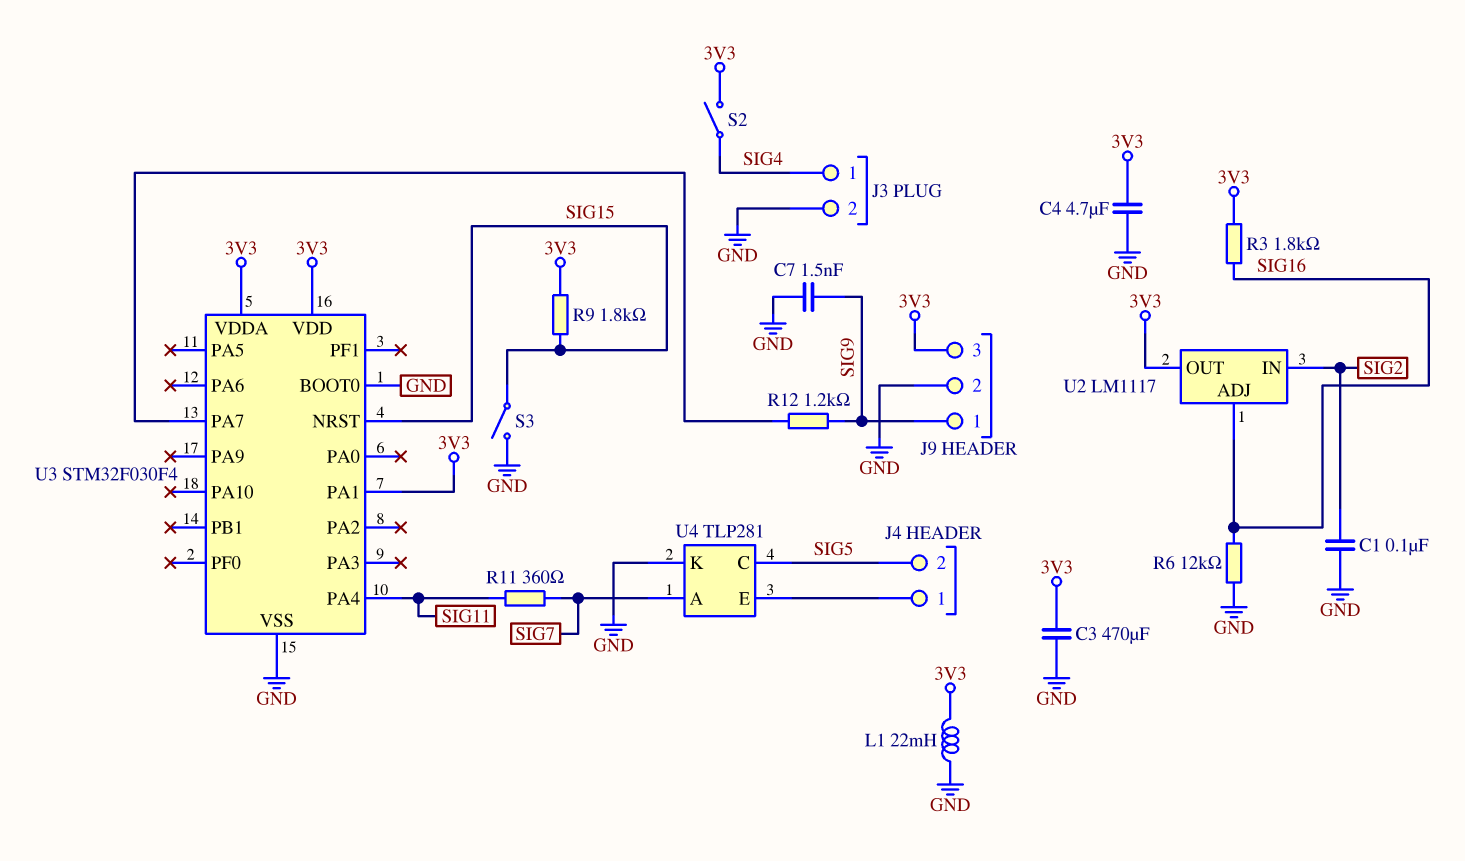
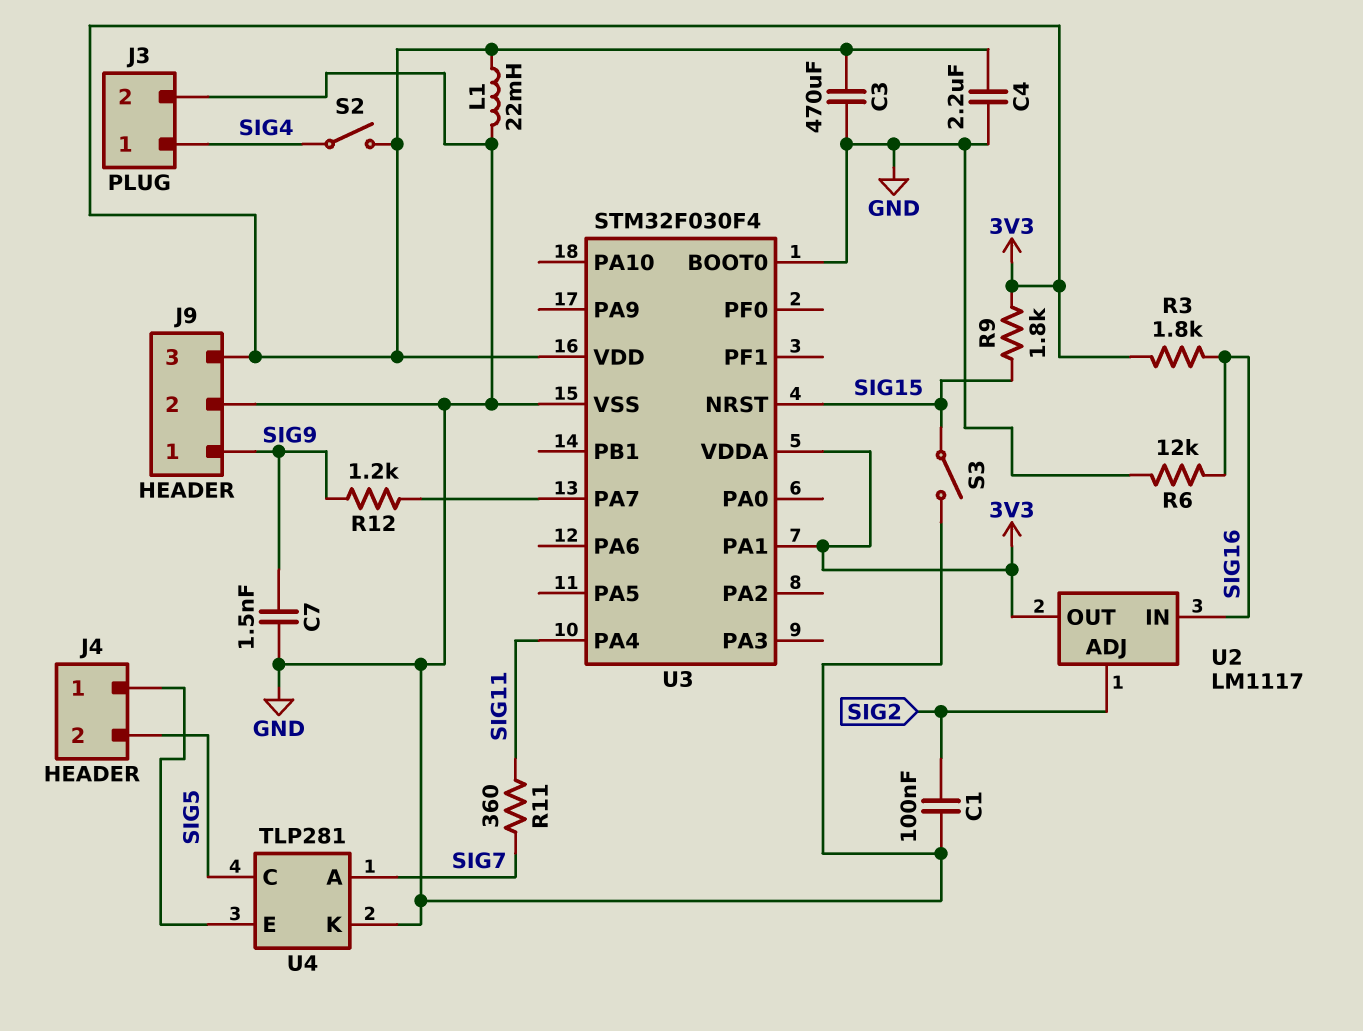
C4: 4.7uF (3V3, GND) -> 2.2uF (3V3, GND)
U2 pin ADJ: SIG16 -> SIG2
U2 pin IN: SIG2 -> SIG16

